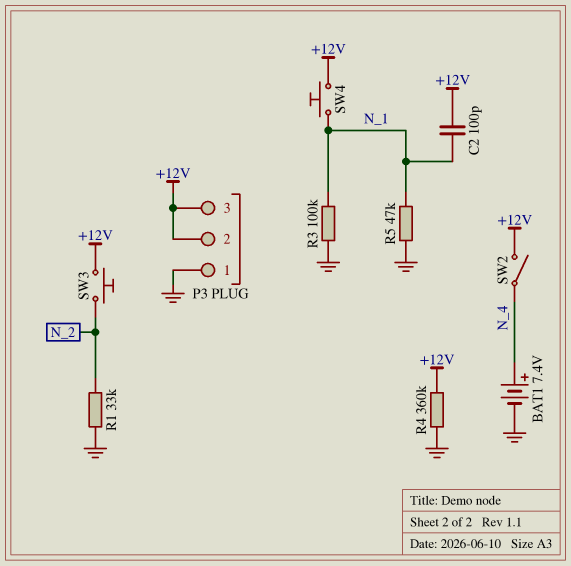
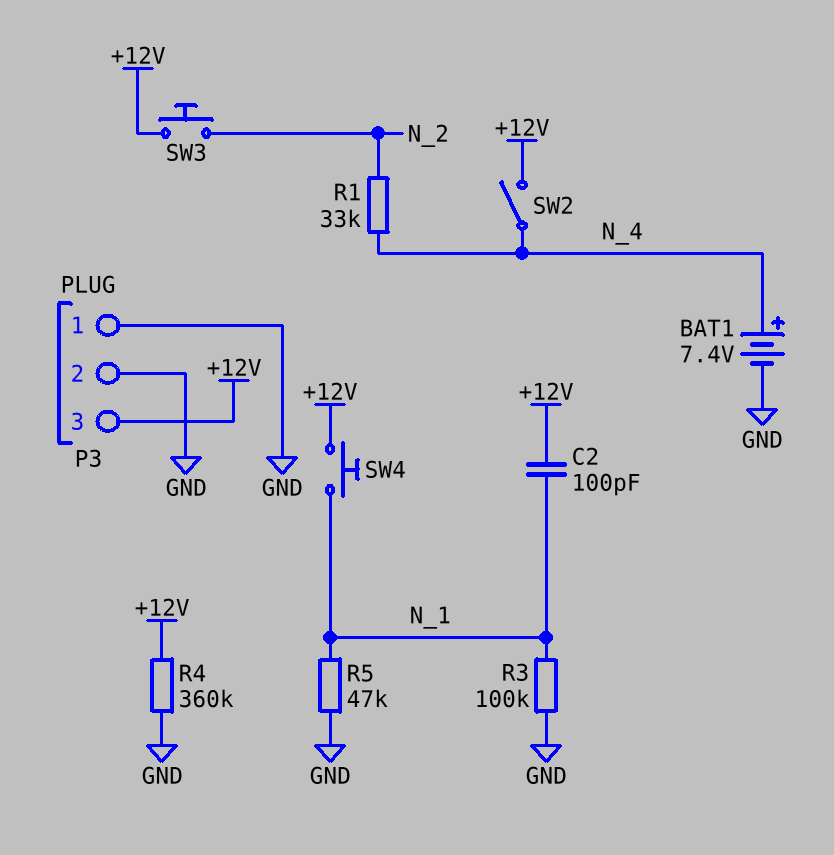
P3 pin 2: +12V -> GND
R1: 33k (GND, N_2) -> 33k (N_2, N_4)

